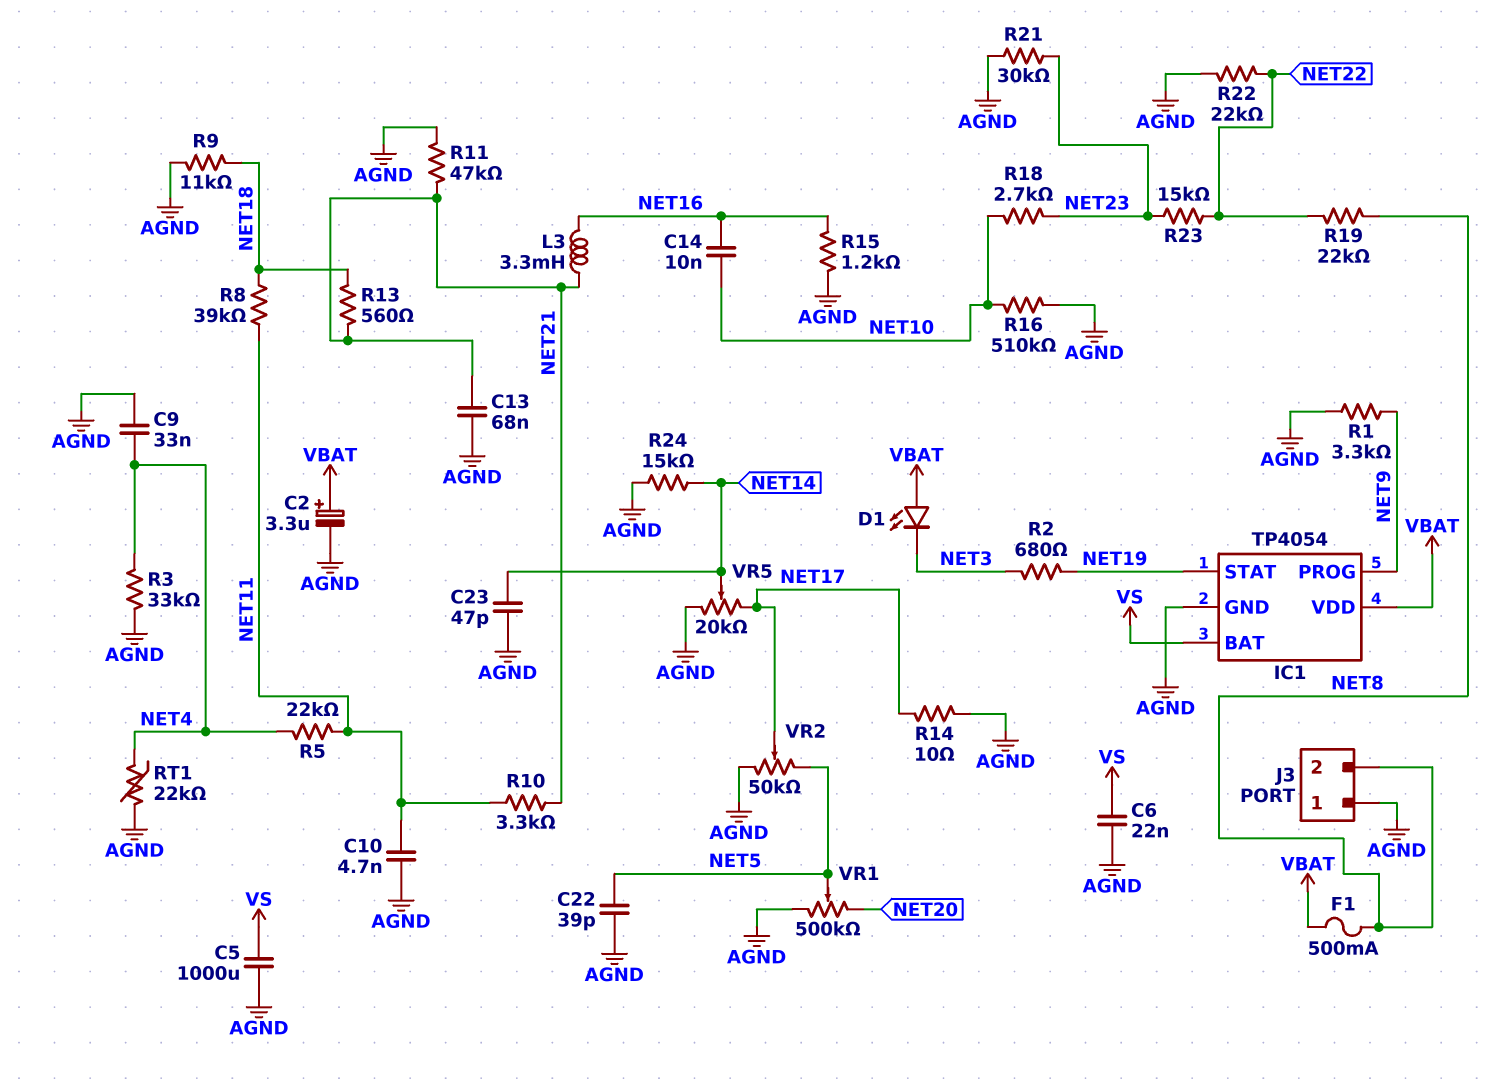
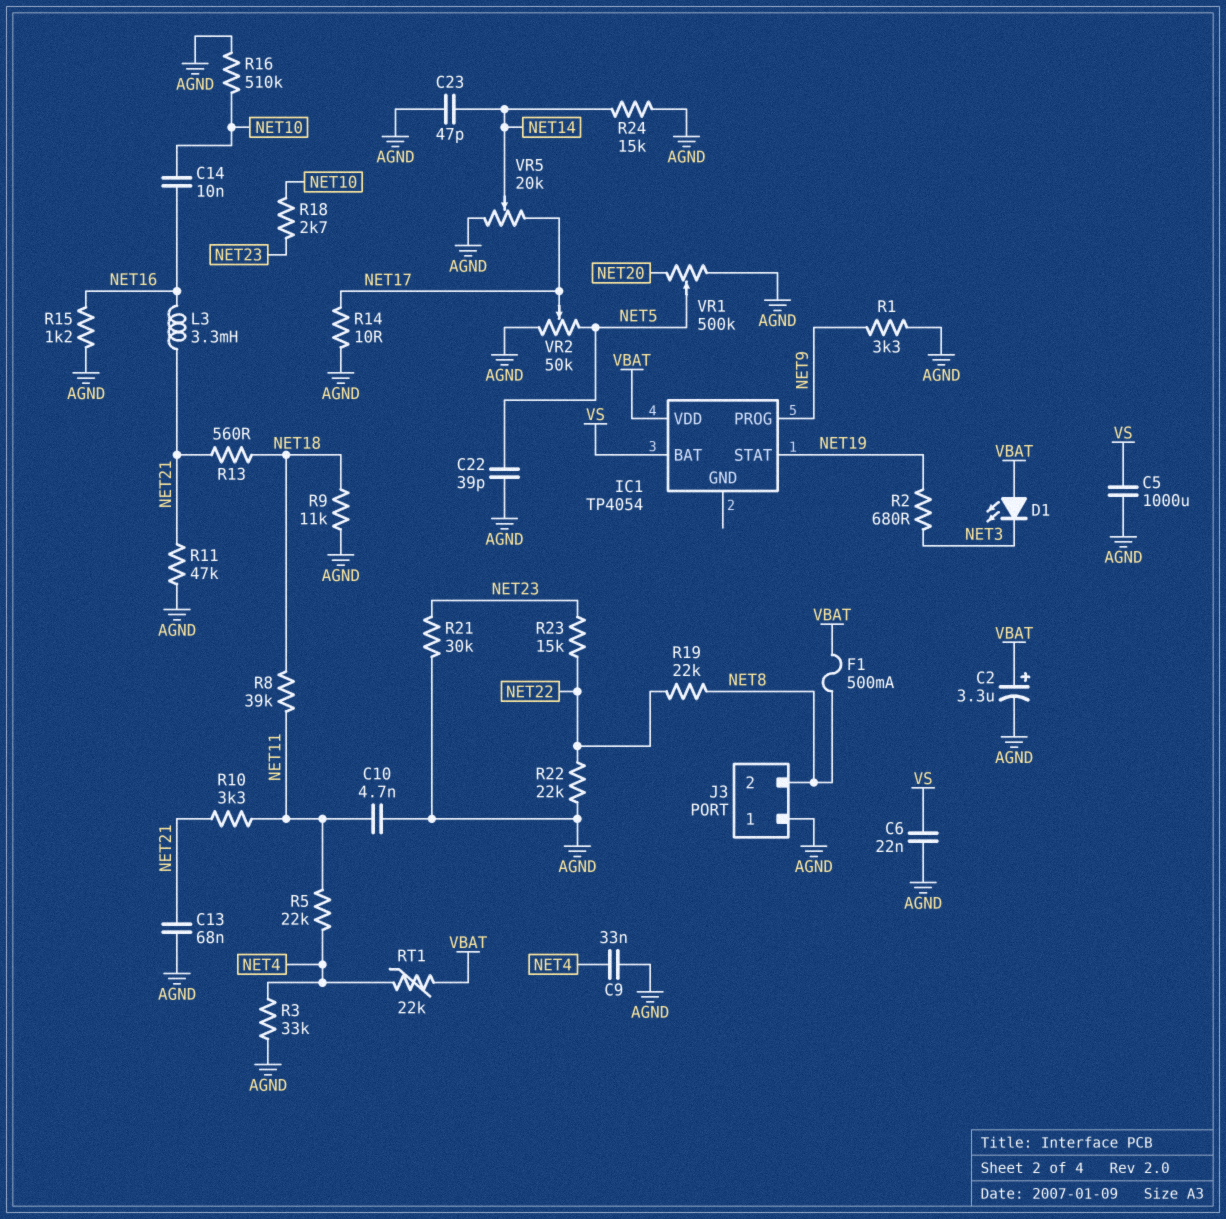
IC1 pin GND: AGND -> none
RT1: 22k (AGND, NET4) -> 22k (NET4, VBAT)

